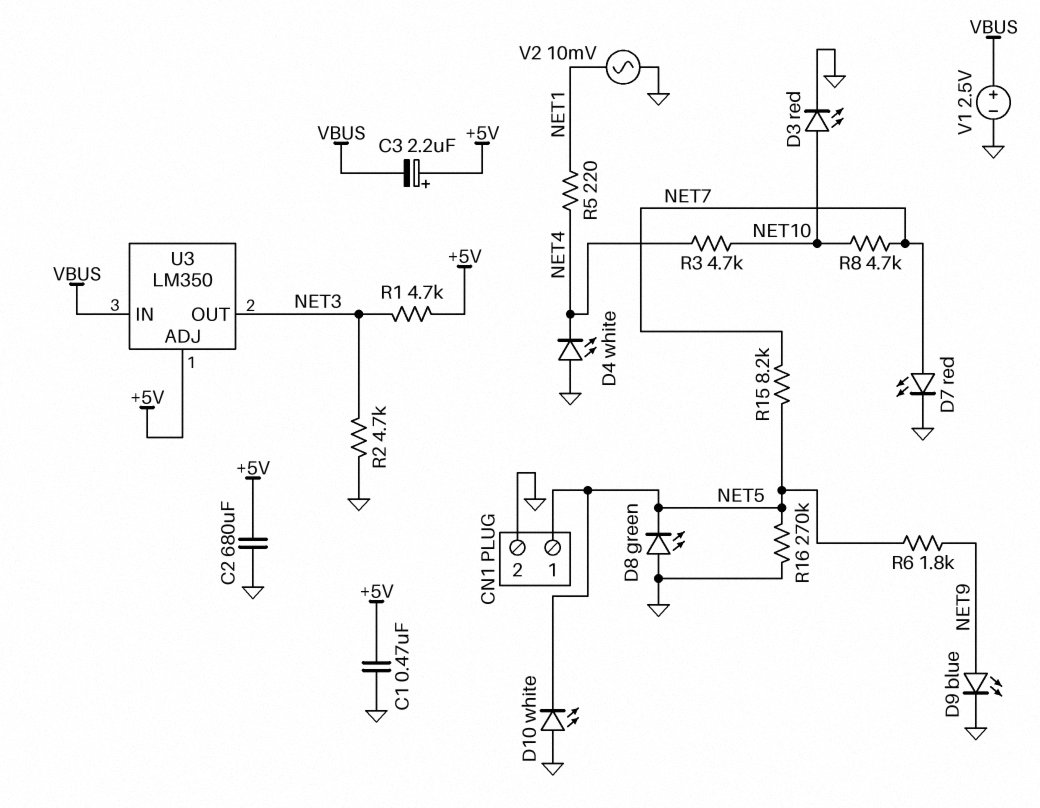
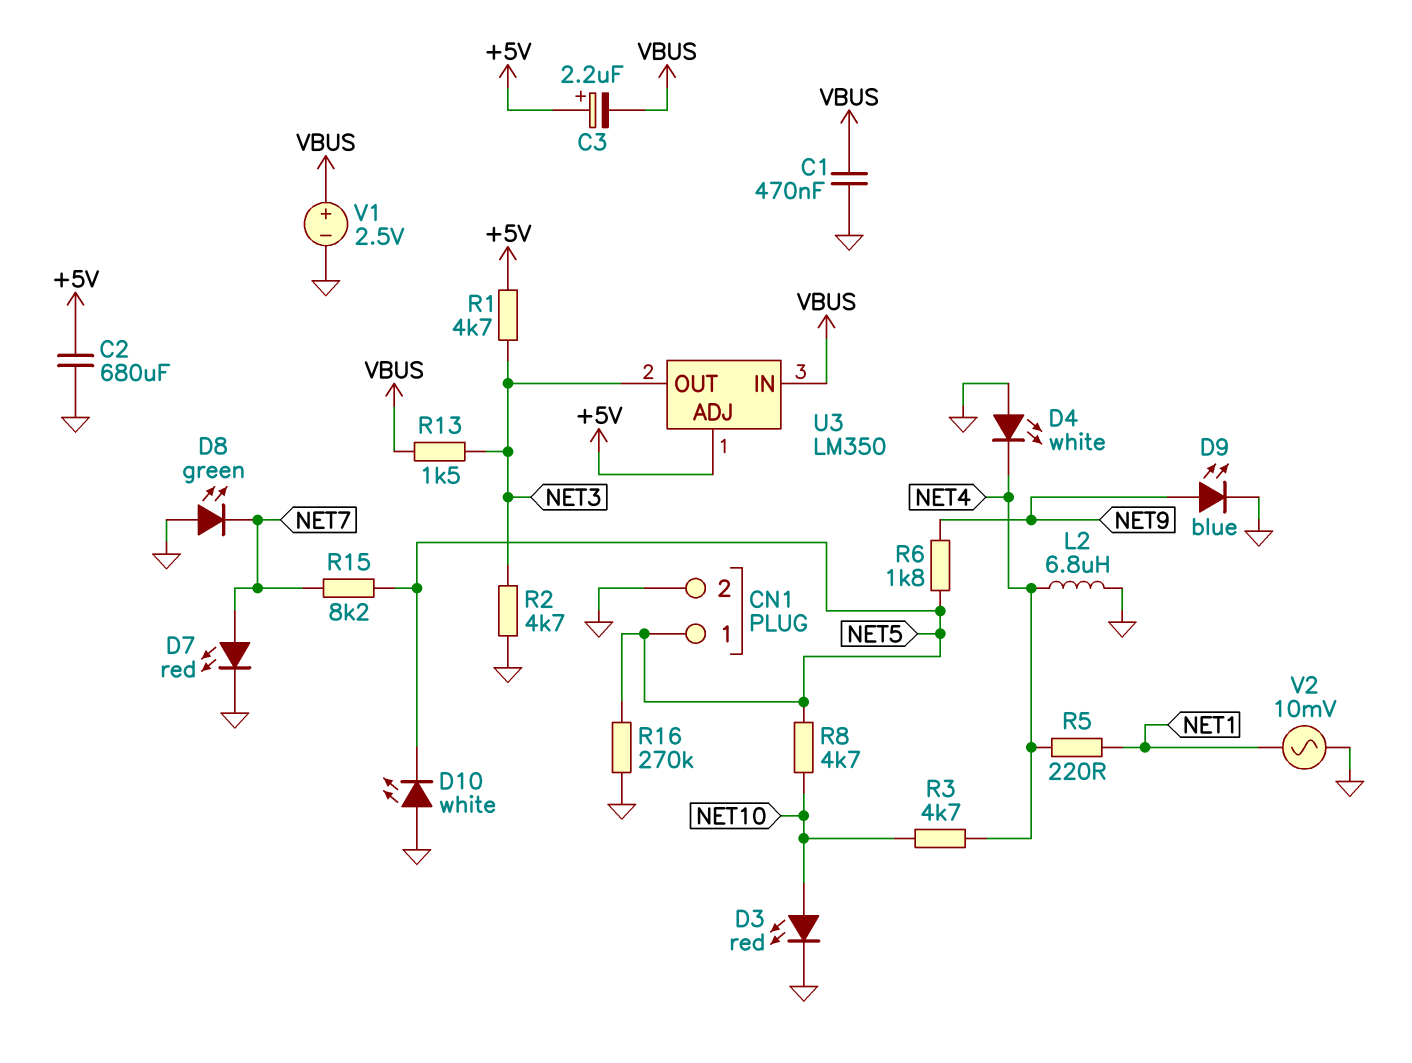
C1: 470nF (+5V, GND) -> 470nF (GND, VBUS)
D8: LED green (A GND, K NET5) -> LED green (A GND, K NET7)
L2: none -> 6.8uH (GND, NET4)
R8: 4.7k (NET7, NET10) -> 4.7k (NET5, NET10)
R13: none -> 1.5k (NET3, VBUS)

